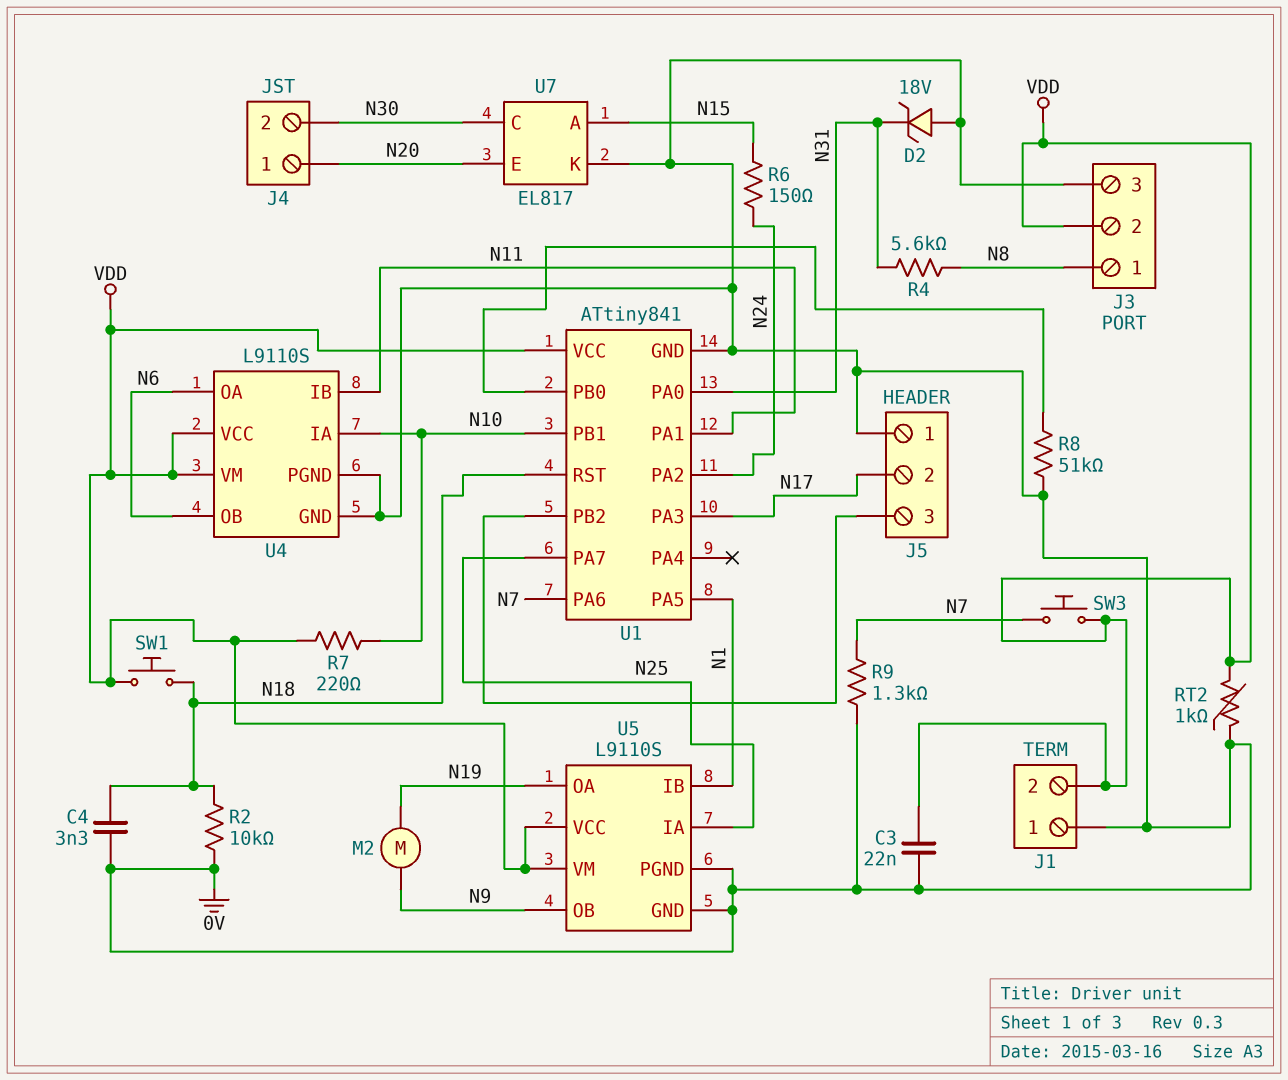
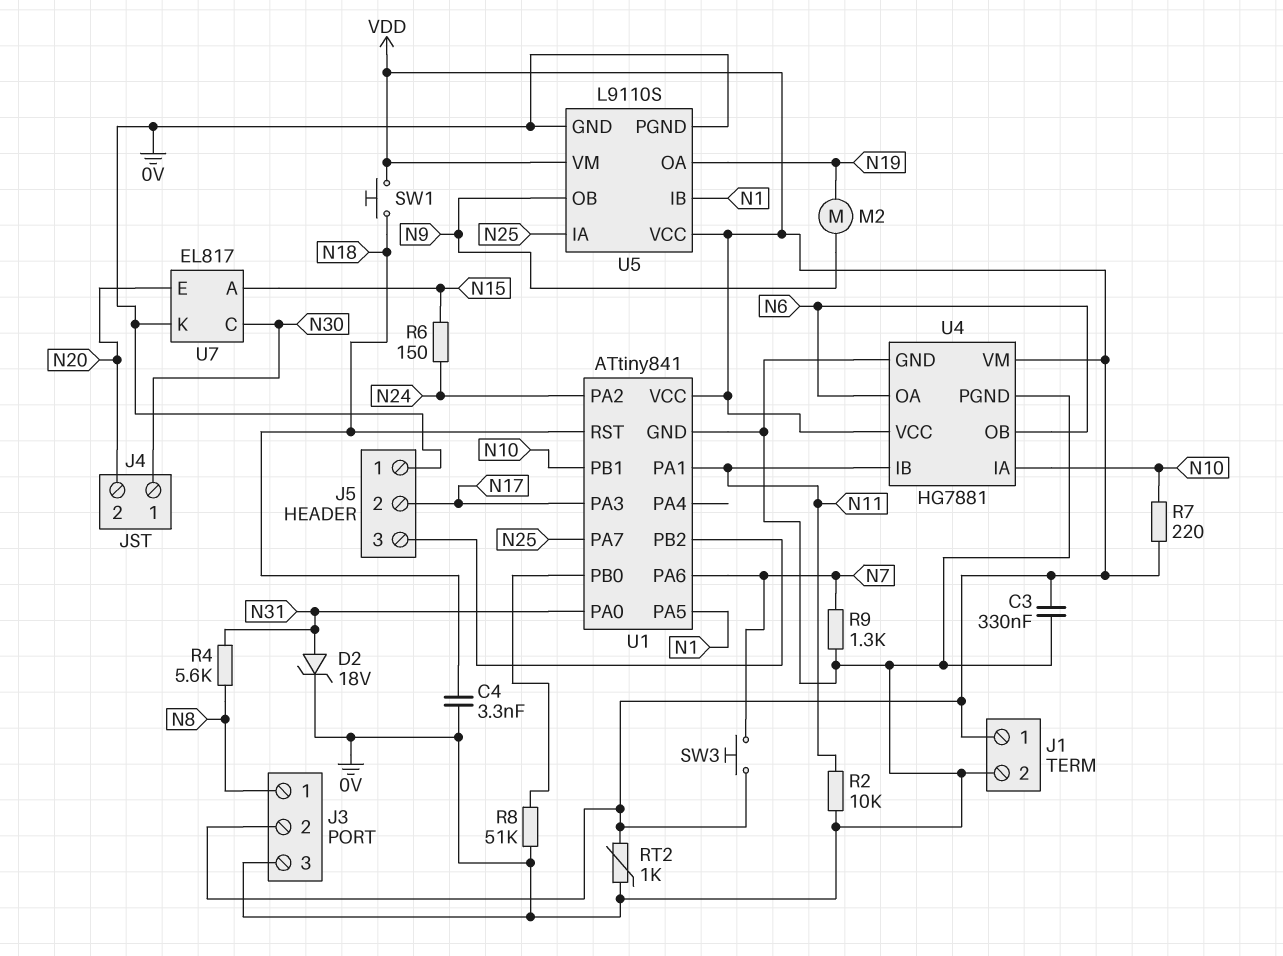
C3: 22nF (0V, VDD) -> 330nF (0V, VDD)
D2: zener 18V (A 0V, K N31) -> zener 18V (A N31, K 0V)
J1 pin 1: 0V -> VDD
J1 pin 2: VDD -> 0V
J4 pin 1: N20 -> N30
J4 pin 2: N30 -> N20
R2: 10k (0V, N18) -> 10k (0V, N11)
U4: L9110S -> HG7881

